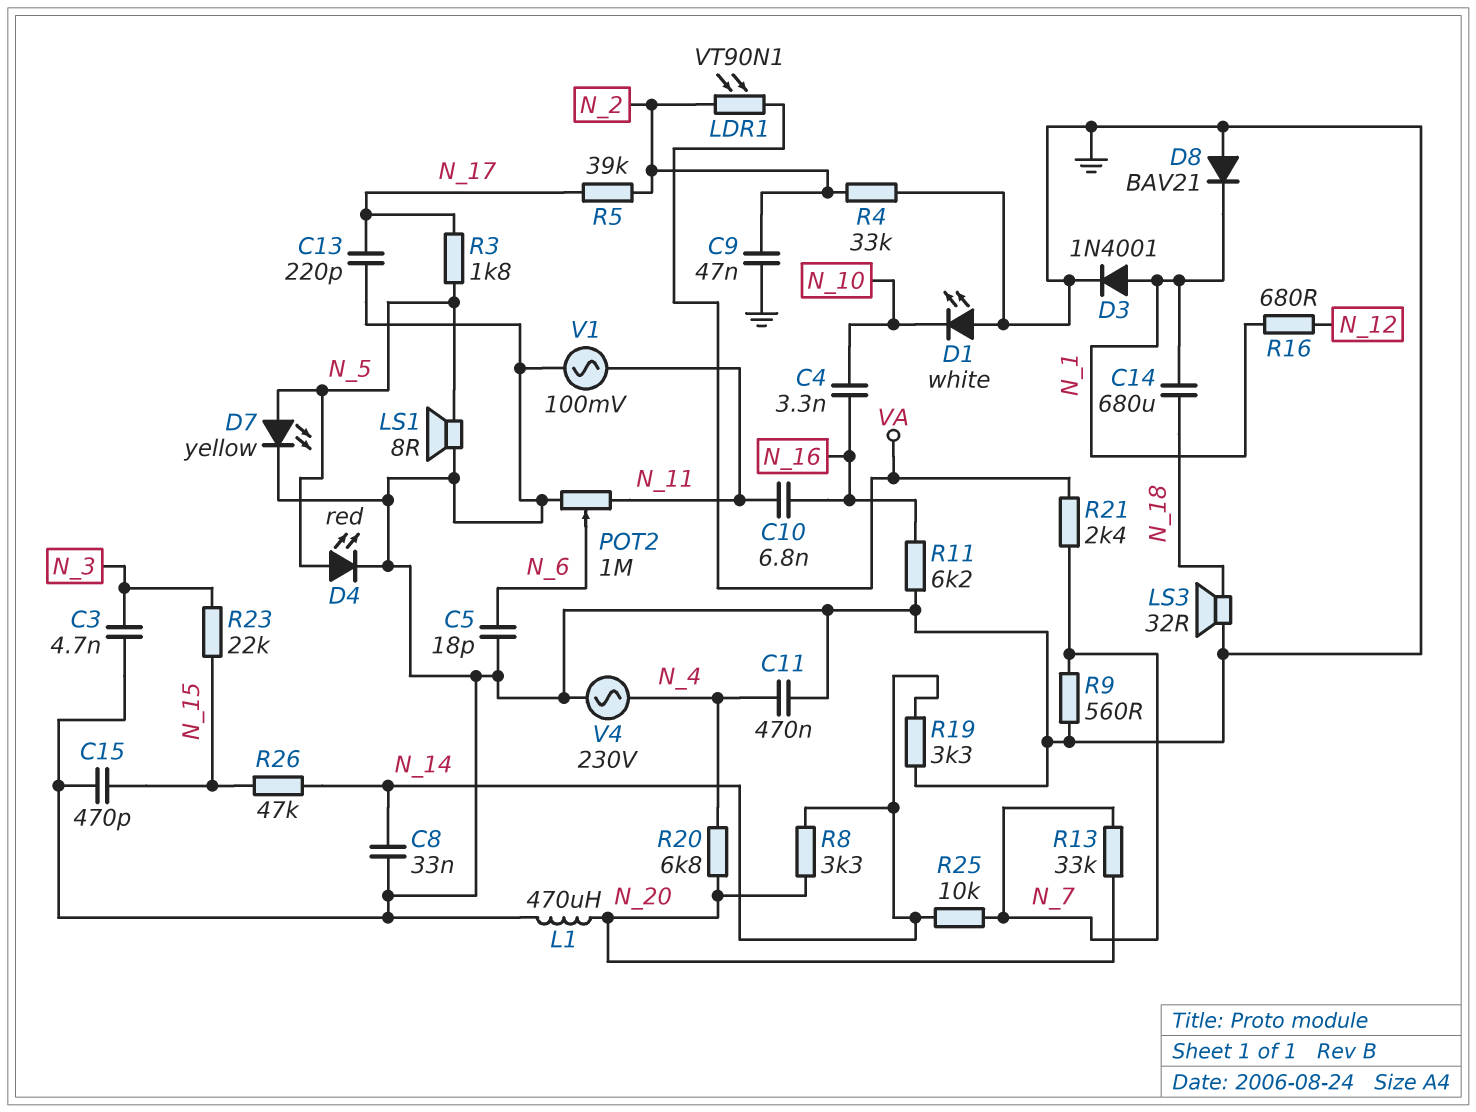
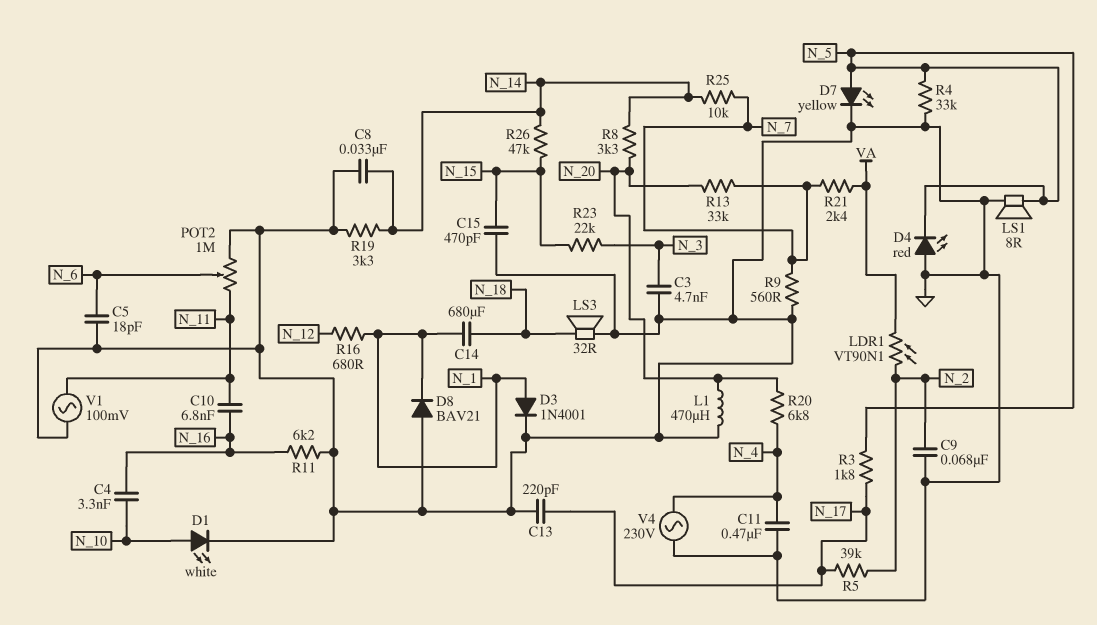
C9: 47nF (GND, N_2) -> 68nF (GND, N_2)
D1: LED white (A GND, K N_10) -> LED white (A N_10, K GND)
D4: LED red (A N_5, K GND) -> LED red (A GND, K N_5)
R4: 33k (GND, N_2) -> 33k (GND, N_5)

